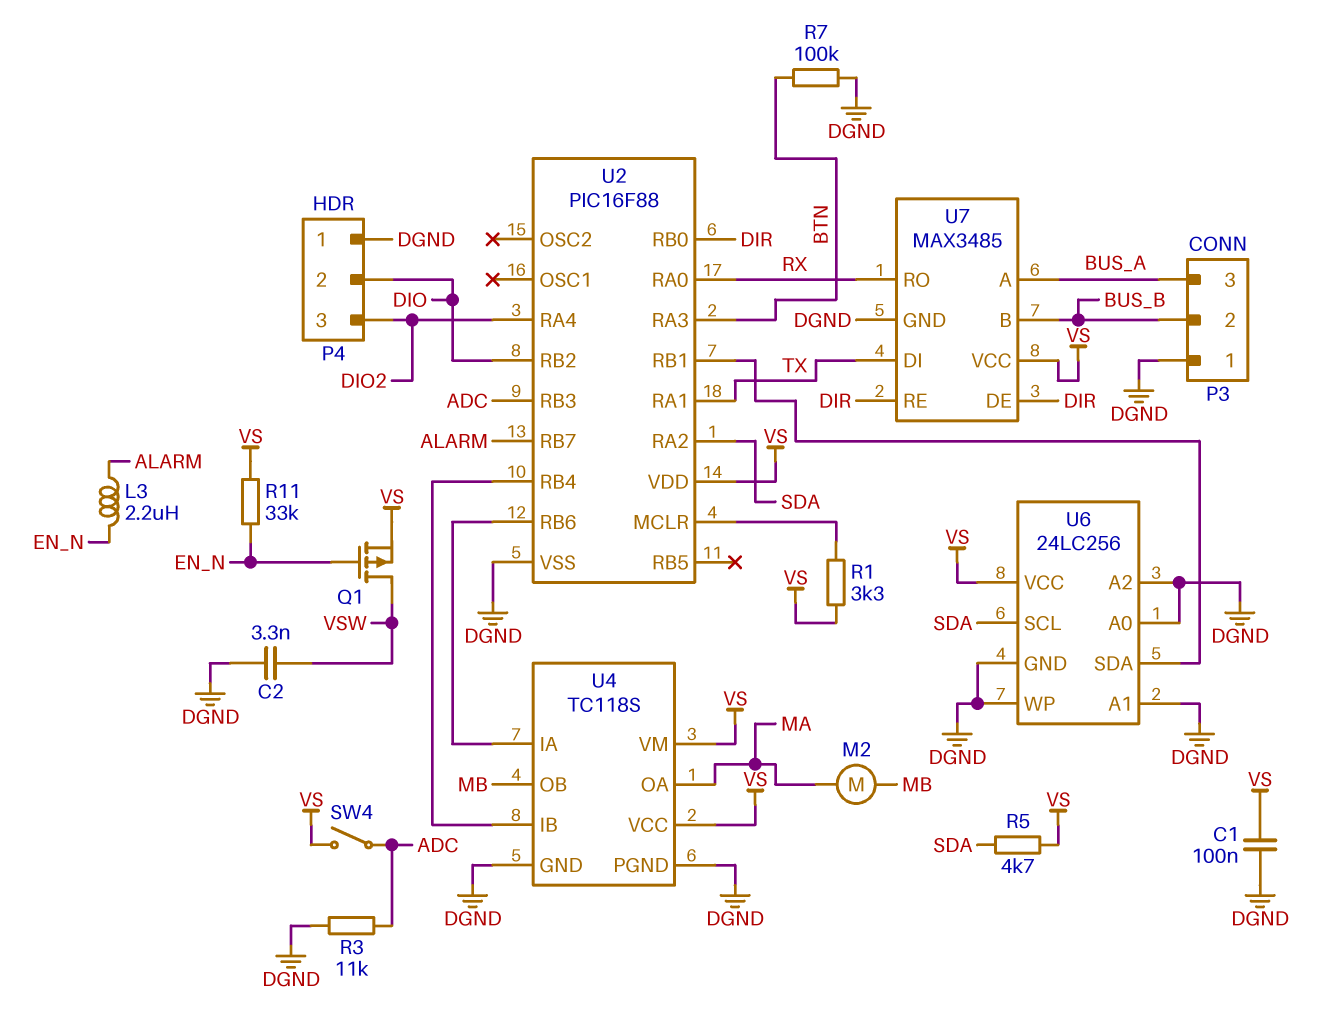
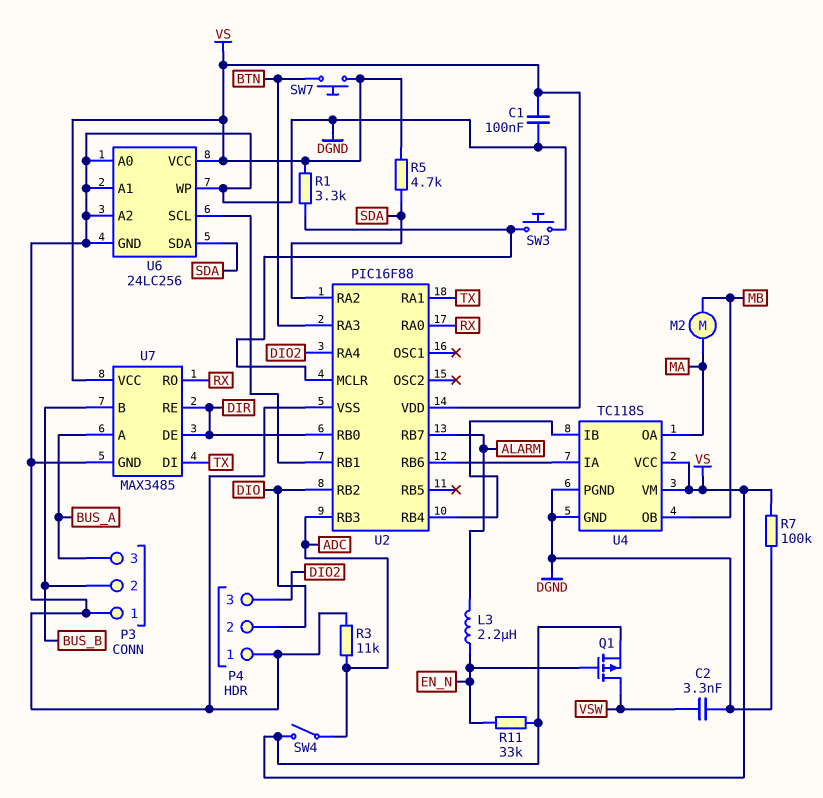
R7: 100k (BTN, DGND) -> 100k (DGND, VS)
SW3: none -> button (DGND, U2/MCLR)
SW7: none -> button (BTN, VS)
U6 pin SCL: SDA -> U2/RB1
U6 pin SDA: U2/RB1 -> SDA

